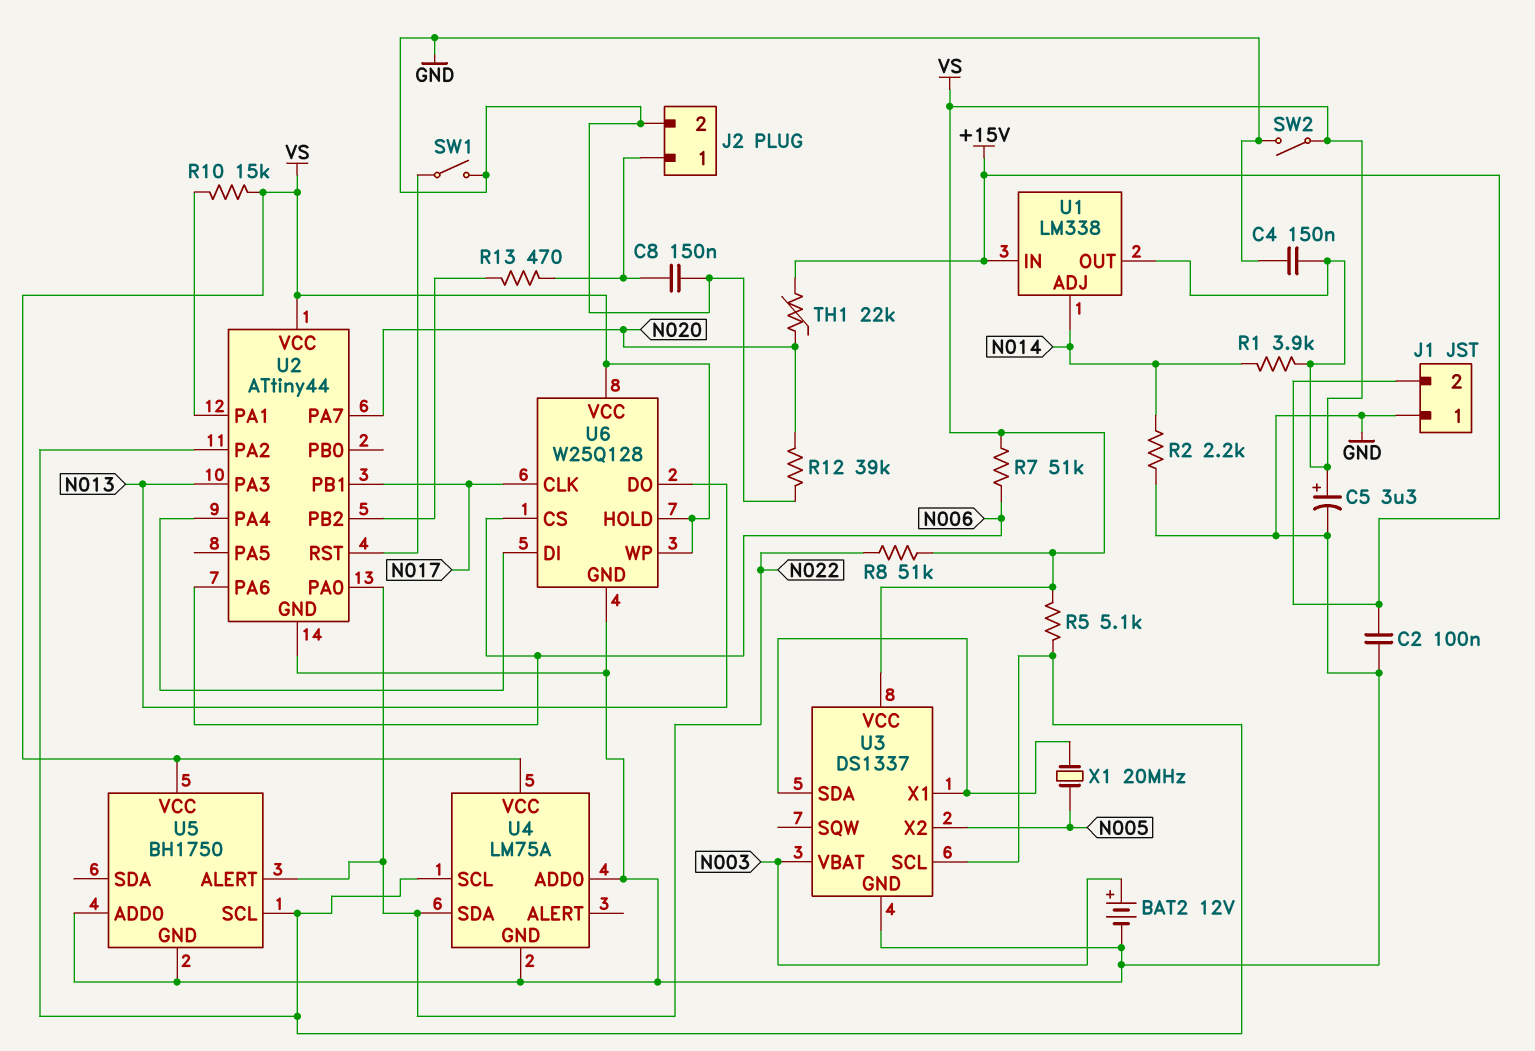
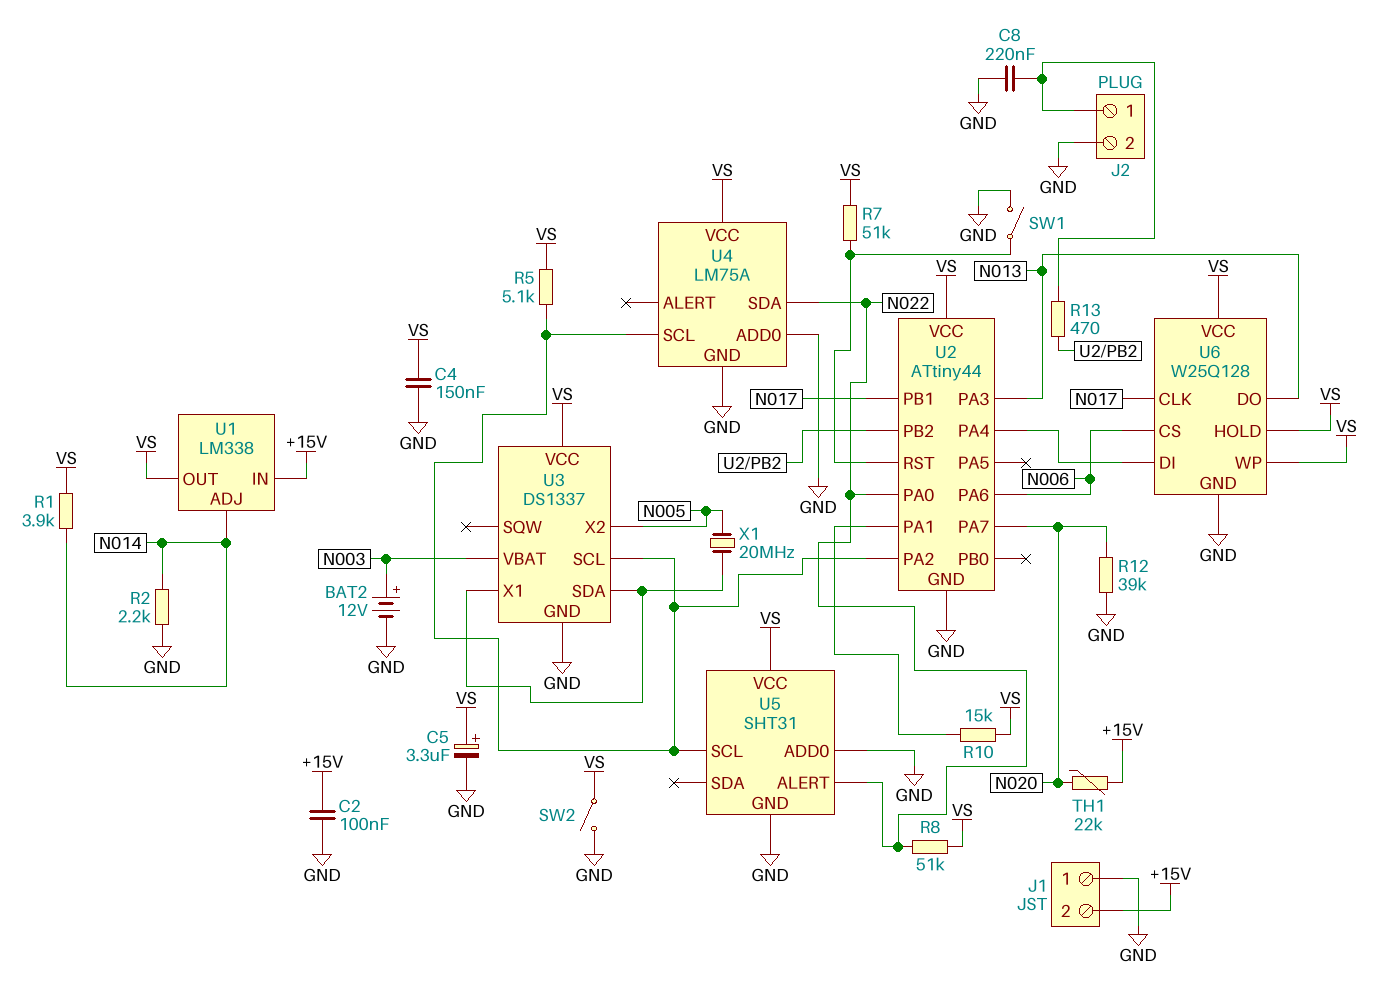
C8: 150nF (GND, J2/1) -> 220nF (GND, J2/1)
R7: 51k (N006, VS) -> 51k (U2/RST, VS)
U5: BH1750 -> SHT31

